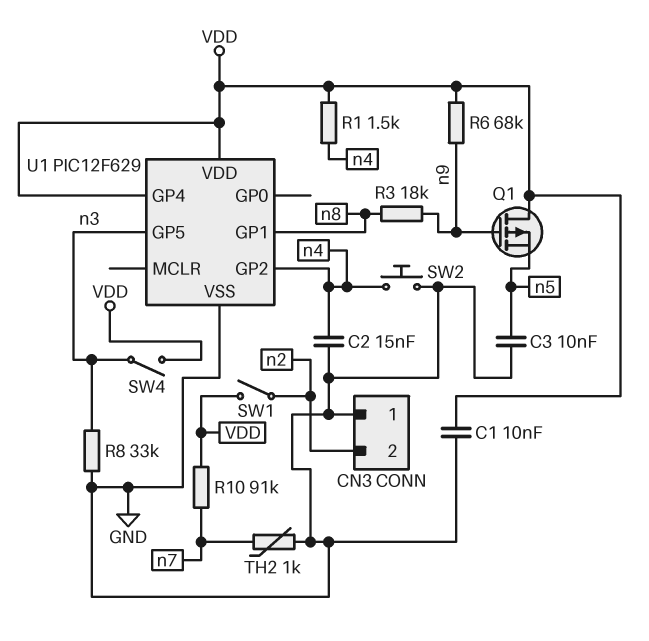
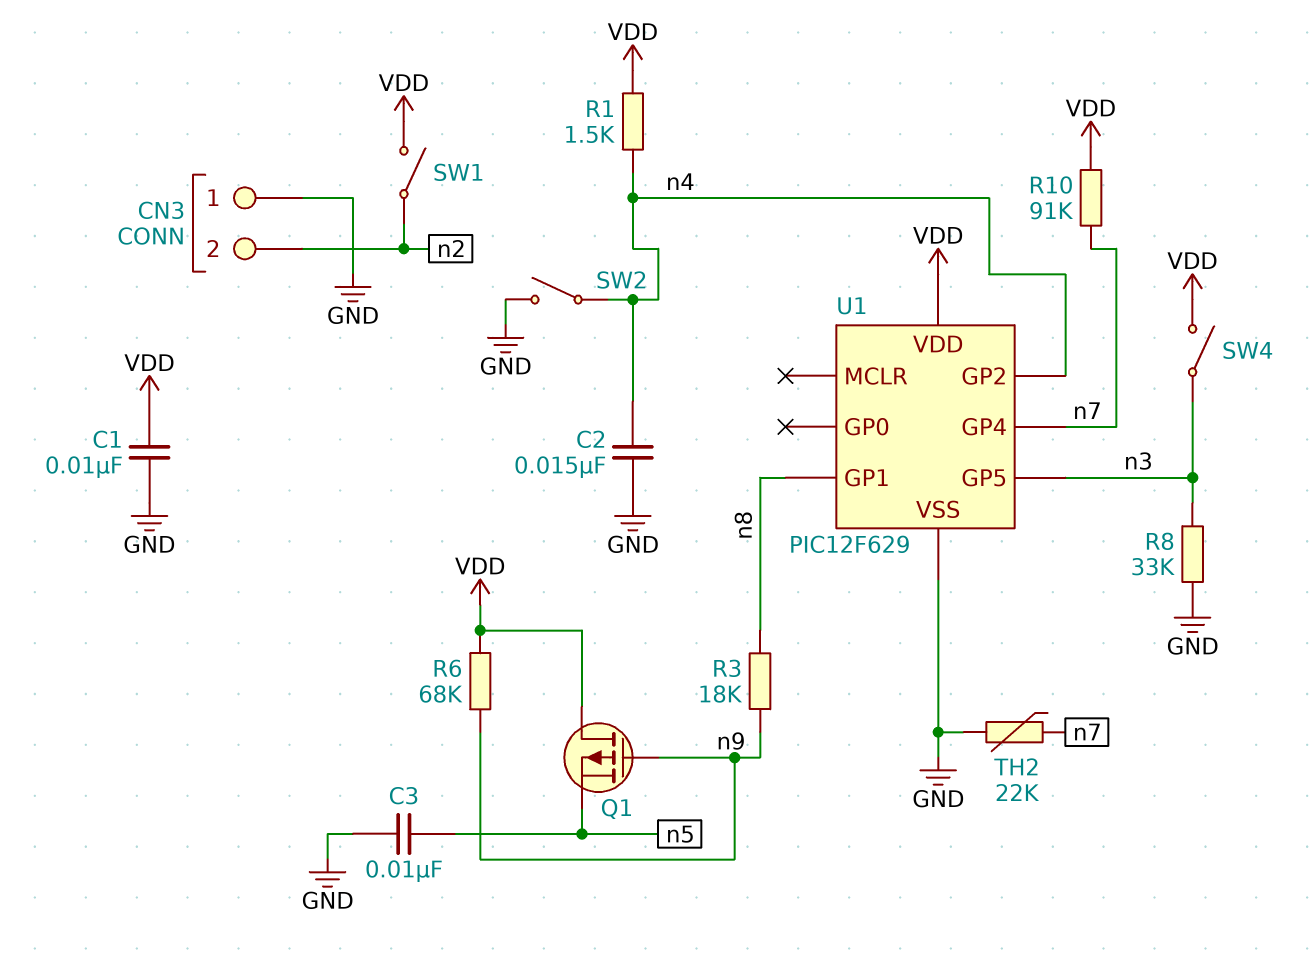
SW2: button (GND, n4) -> switch (GND, n4)
TH2: 1k (GND, n7) -> 22k (GND, n7)
U1 pin GP4: VDD -> n7

